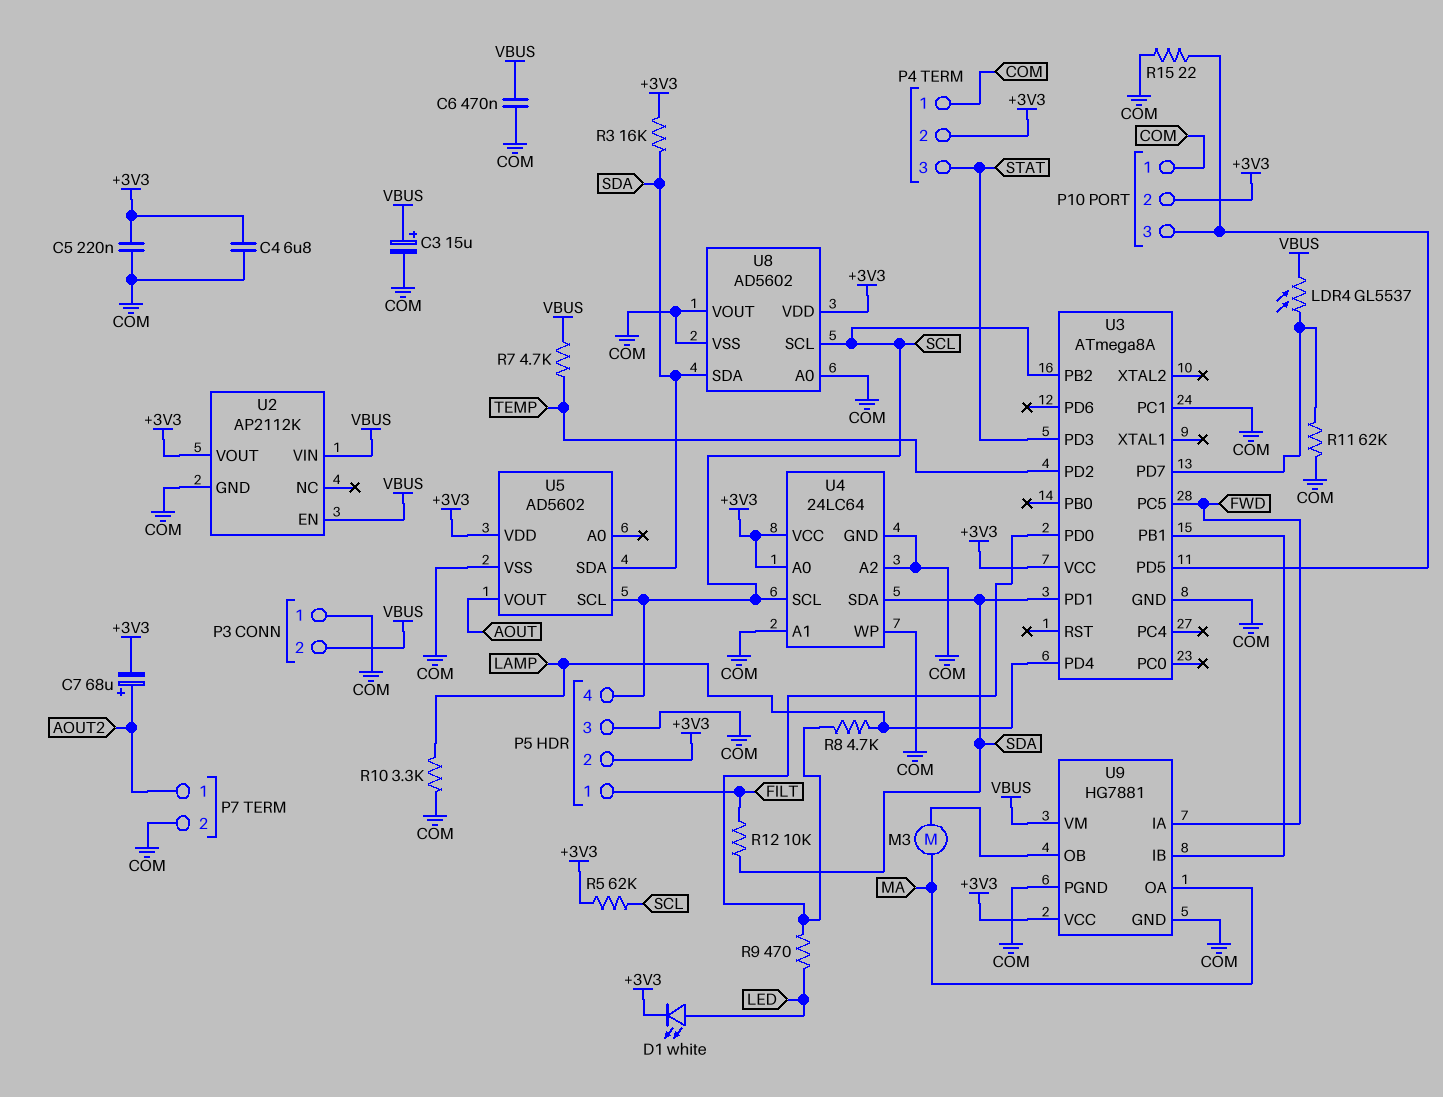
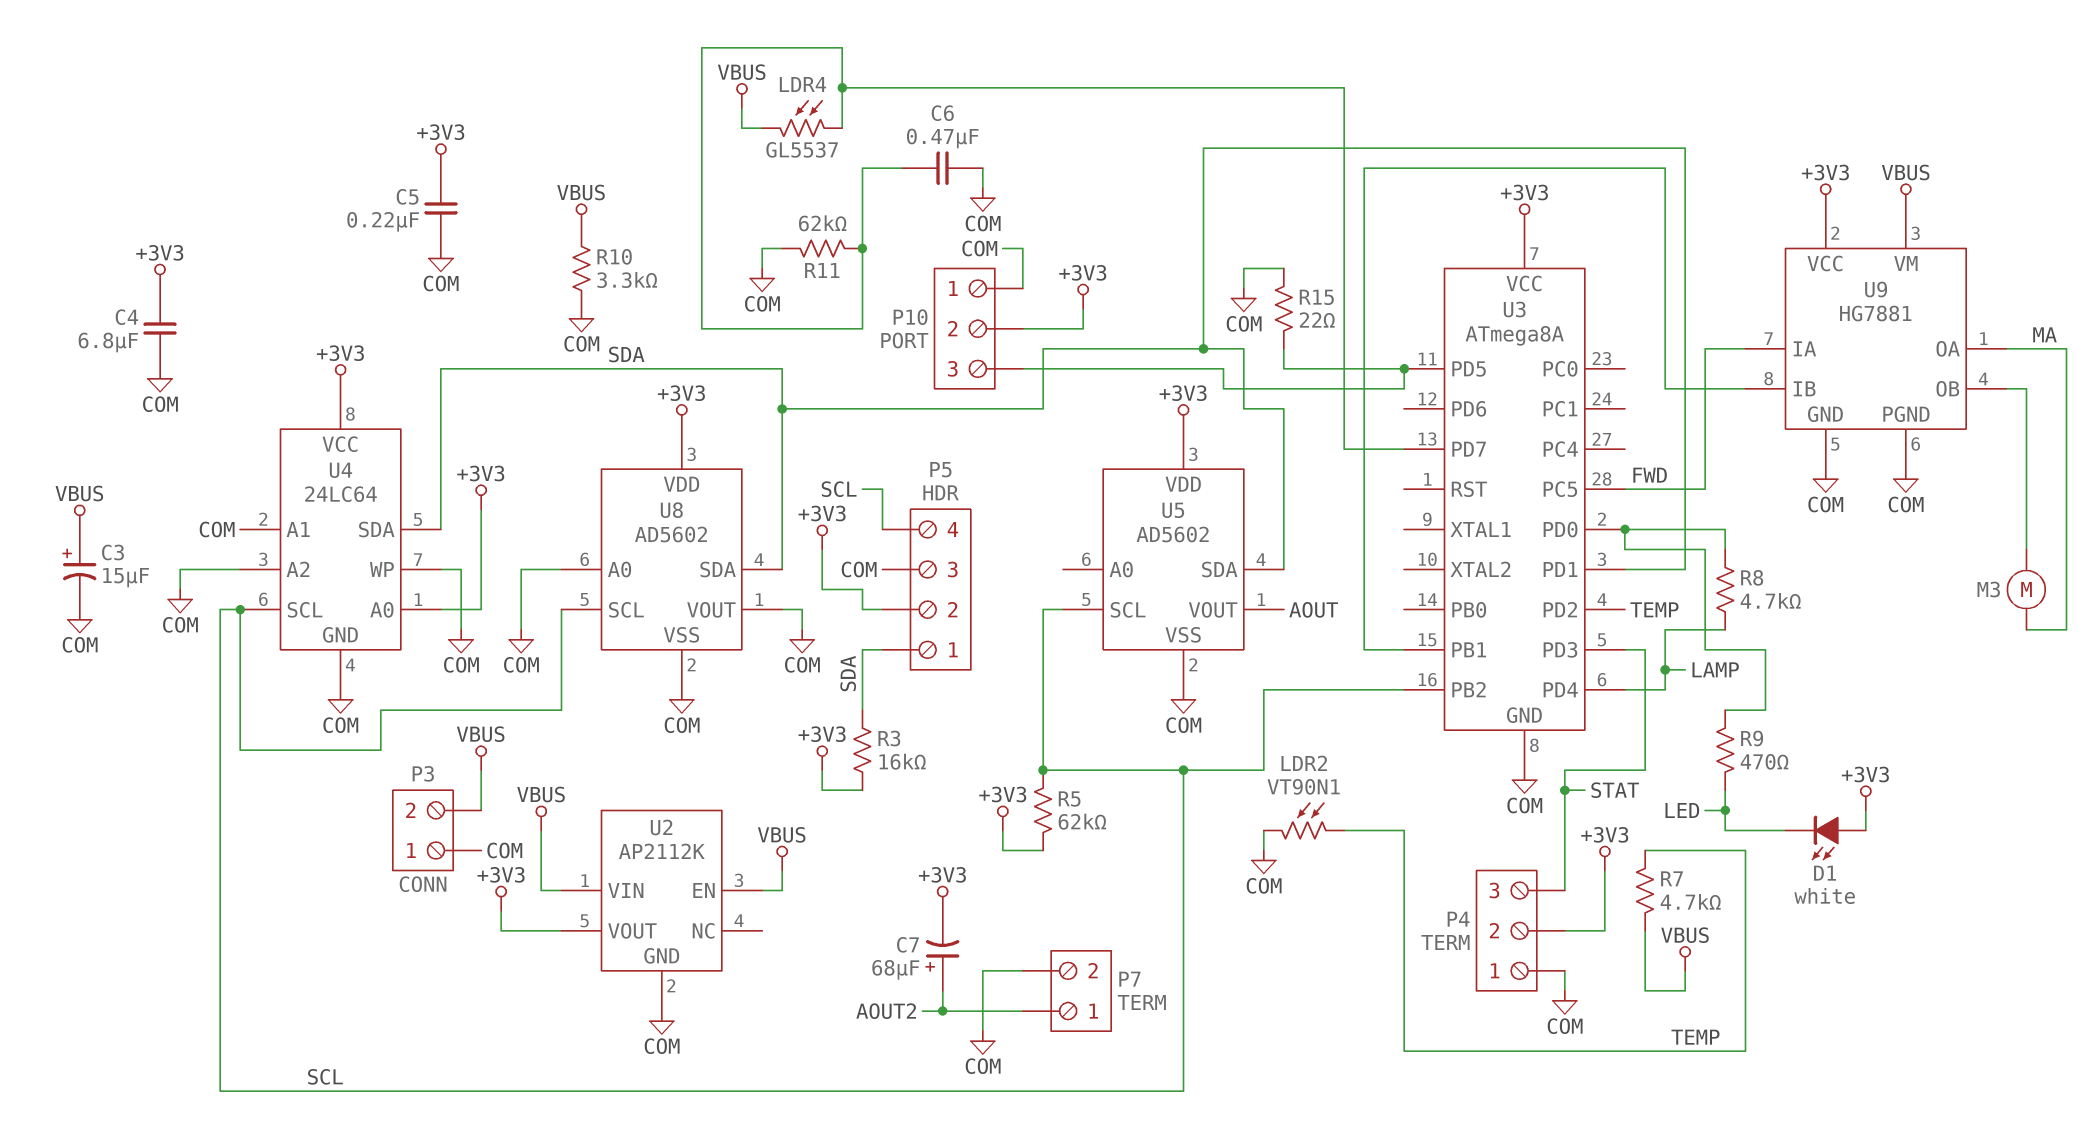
C6: 470nF (COM, VBUS) -> 470nF (COM, U3/PD7)
D1: LED white (A LED, K +3V3) -> LED white (A +3V3, K LED)
LDR2: none -> VT90N1 (COM, TEMP)
P5 pin 1: FILT -> SDA
R10: 3.3k (COM, LAMP) -> 3.3k (COM, VBUS)
R12: 10k (FILT, SDA) -> none
U3 pin PC1: COM -> none

